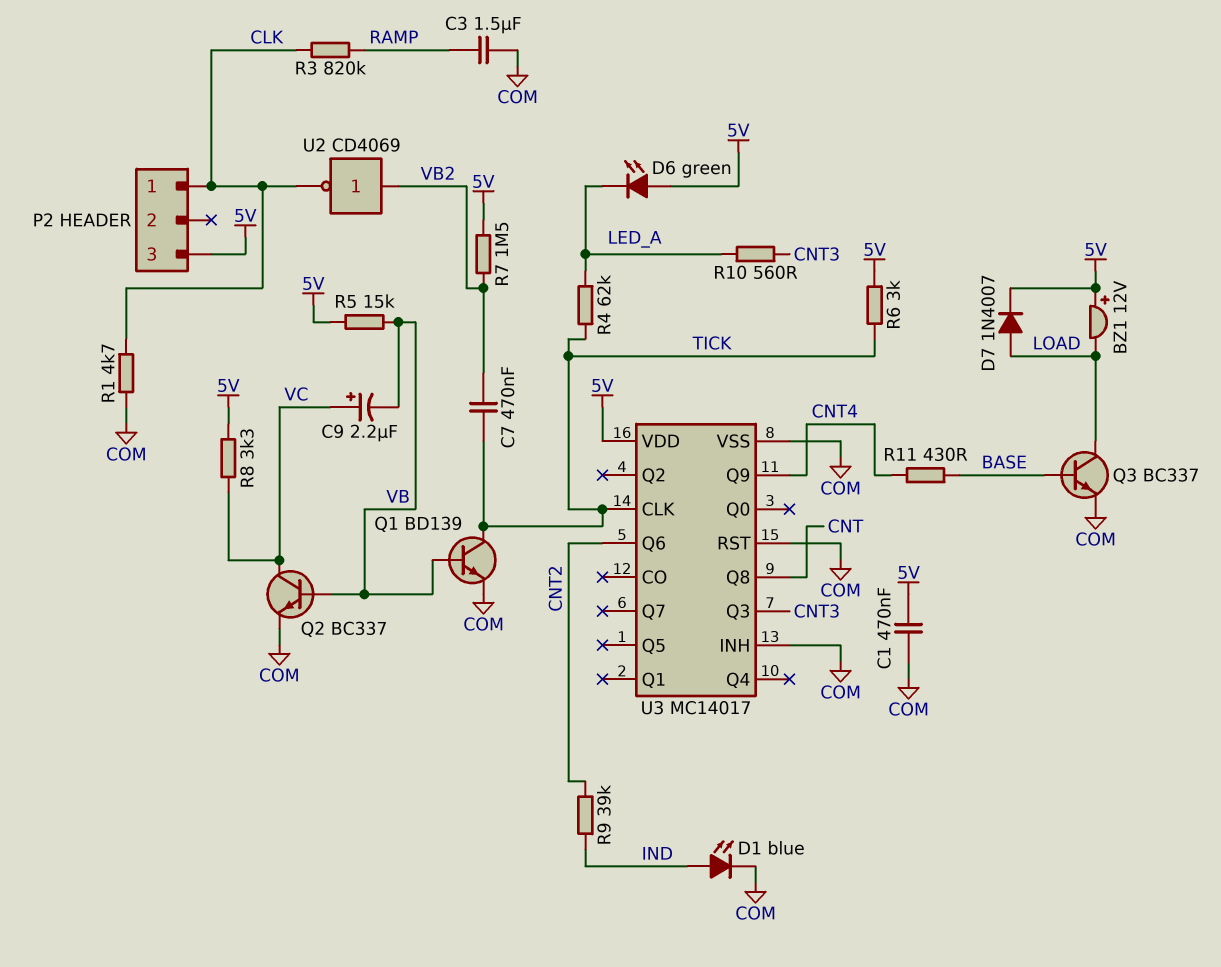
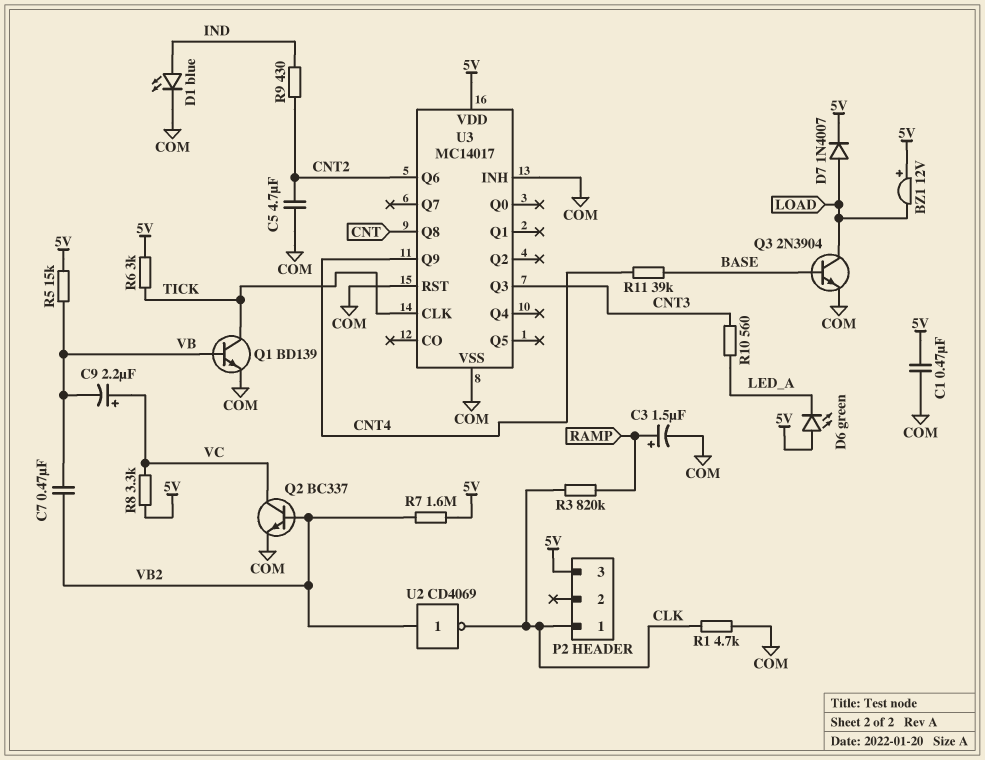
C3: 1.5uF (COM, RAMP) -> 1.5uF (plus RAMP, minus COM)
C5: none -> 4.7uF (CNT2, COM)
C7: 470nF (TICK, VB2) -> 470nF (VB, VB2)
Q2: NPN BC337 (B VB, C VC, E COM) -> NPN BC337 (B VB2, C VC, E COM)
Q3: NPN BC337 (B BASE, C LOAD, E COM) -> NPN 2N3904 (B BASE, C LOAD, E COM)
R4: 62k (LED_A, TICK) -> none
R7: 1.5M (5V, VB2) -> 1.6M (5V, VB2)
R9: 39k (CNT2, IND) -> 430 (CNT2, IND)
R11: 430 (BASE, CNT4) -> 39k (BASE, CNT4)

